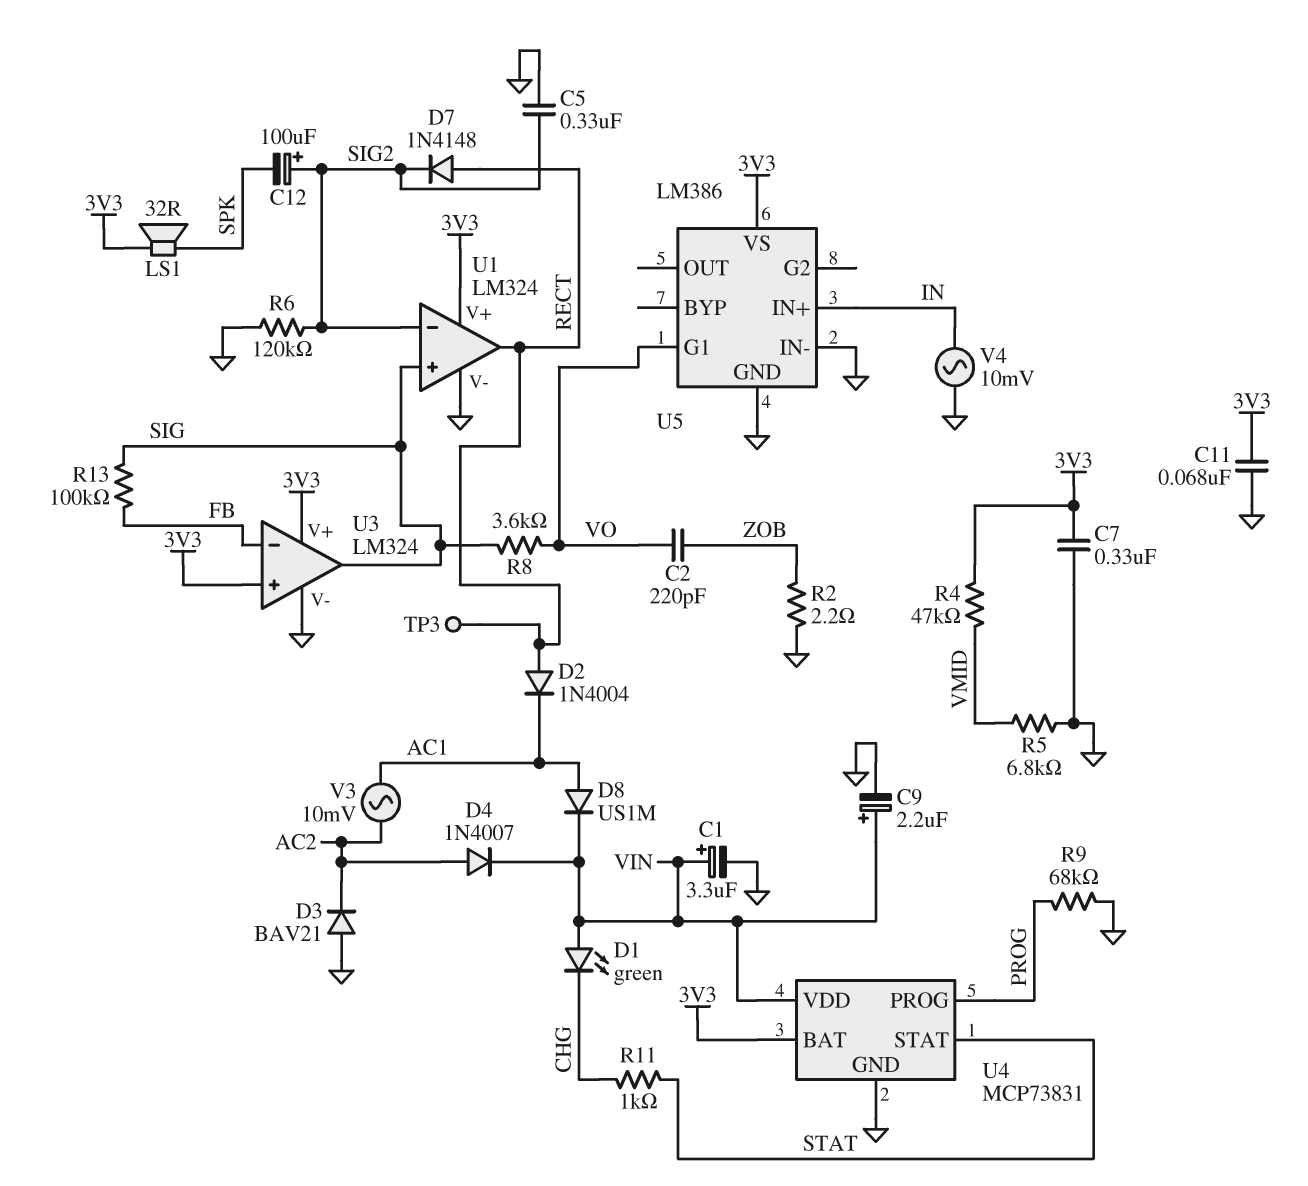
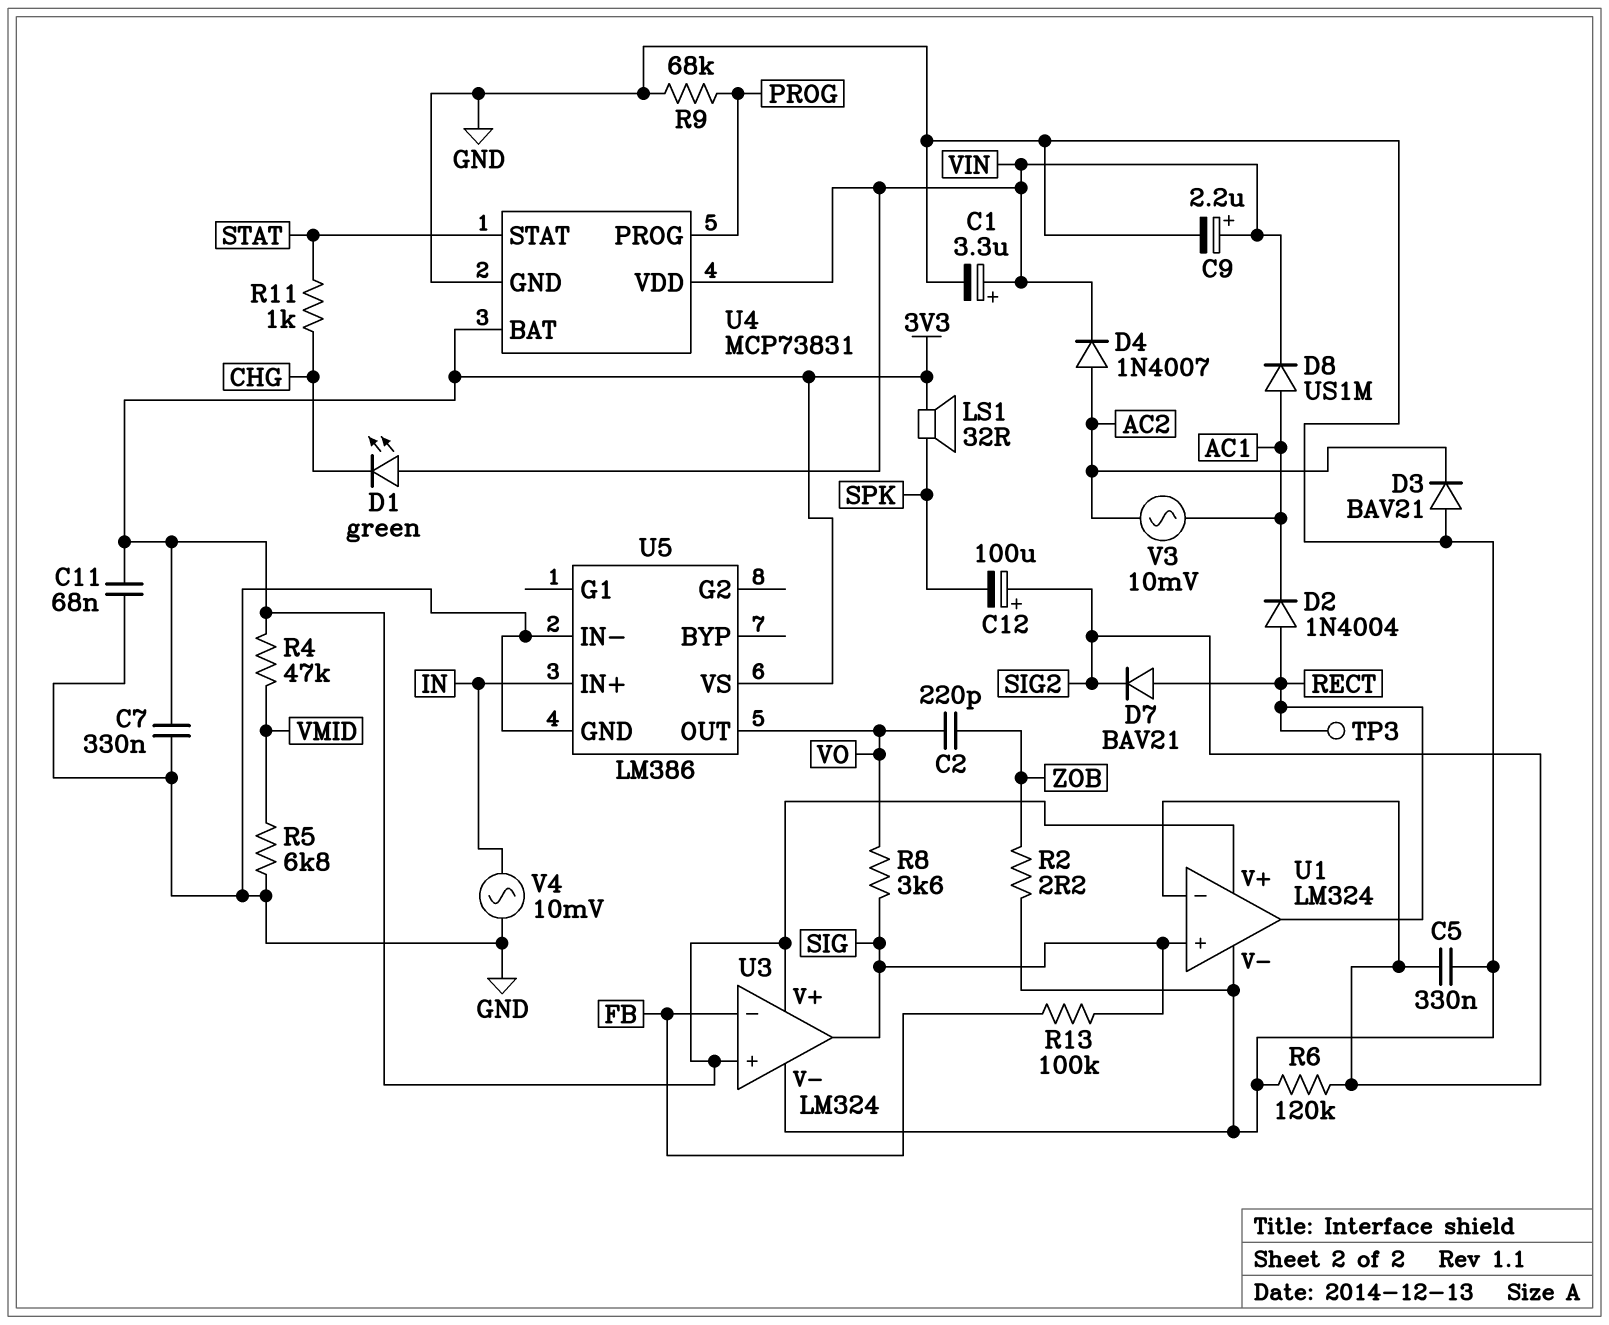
D7: diode 1N4148 (A RECT, K SIG2) -> diode BAV21 (A RECT, K SIG2)
U5 pin G1: VO -> none
U5 pin OUT: none -> VO

